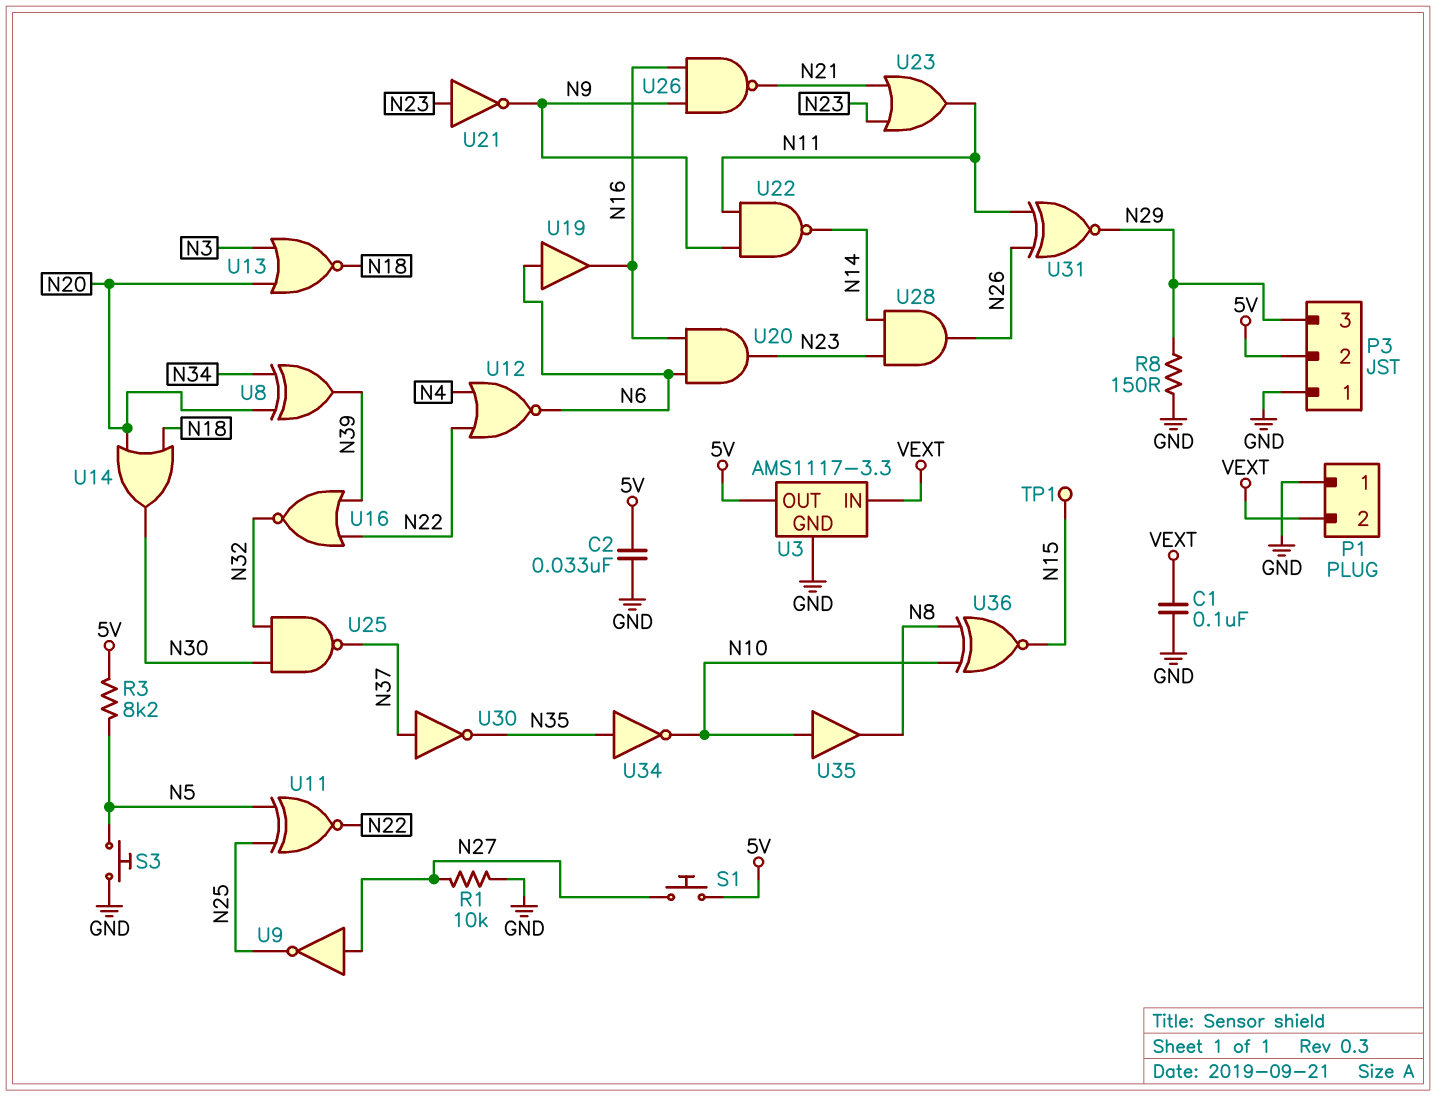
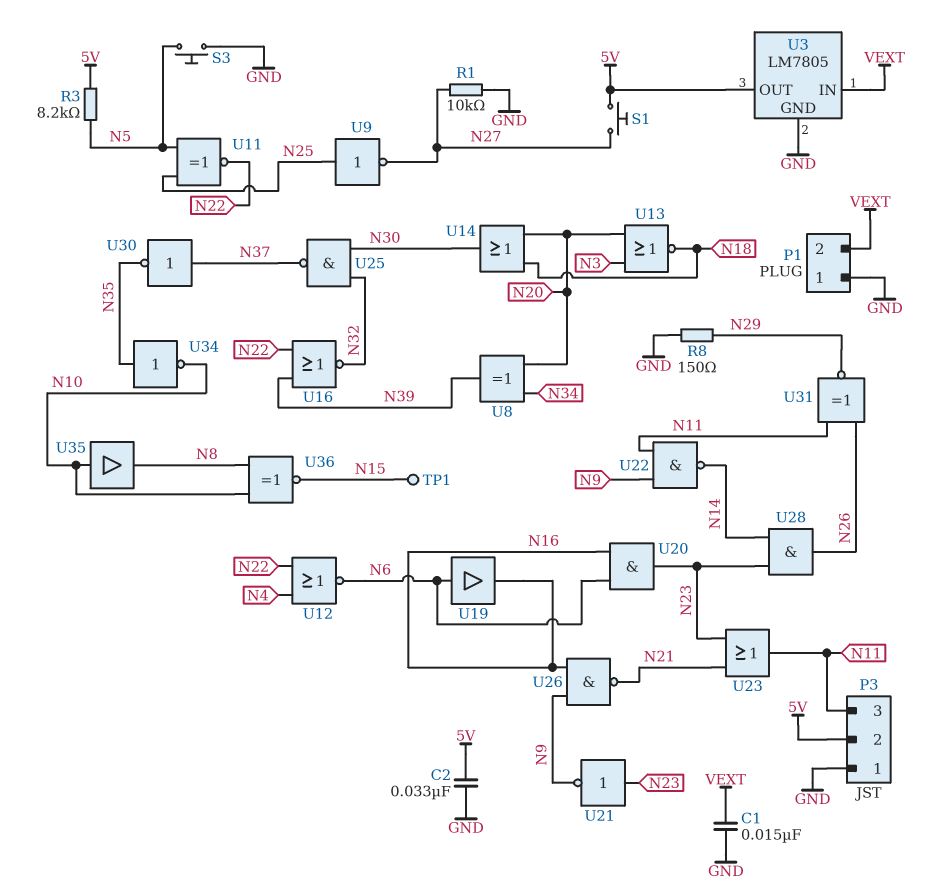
C1: 100nF (GND, VEXT) -> 15nF (GND, VEXT)
P3 pin 3: N29 -> N11
U3: AMS1117-3.3 -> LM7805
U9: NOT (in N27, out N25) -> NOT (in N25, out N27)

